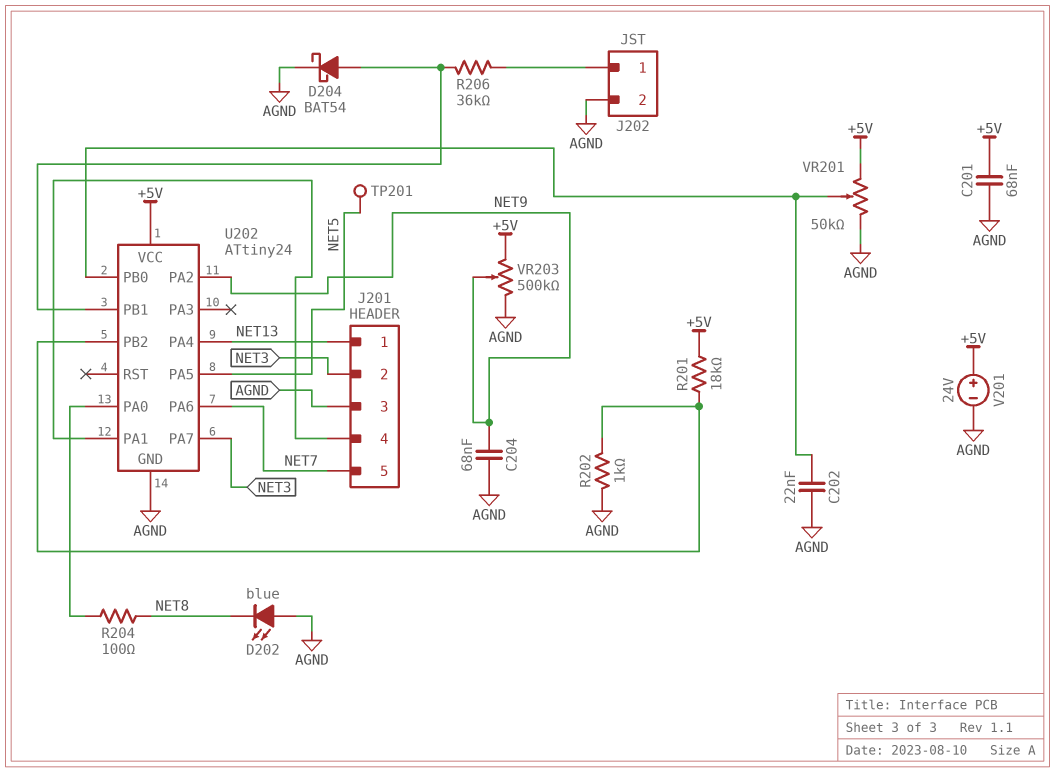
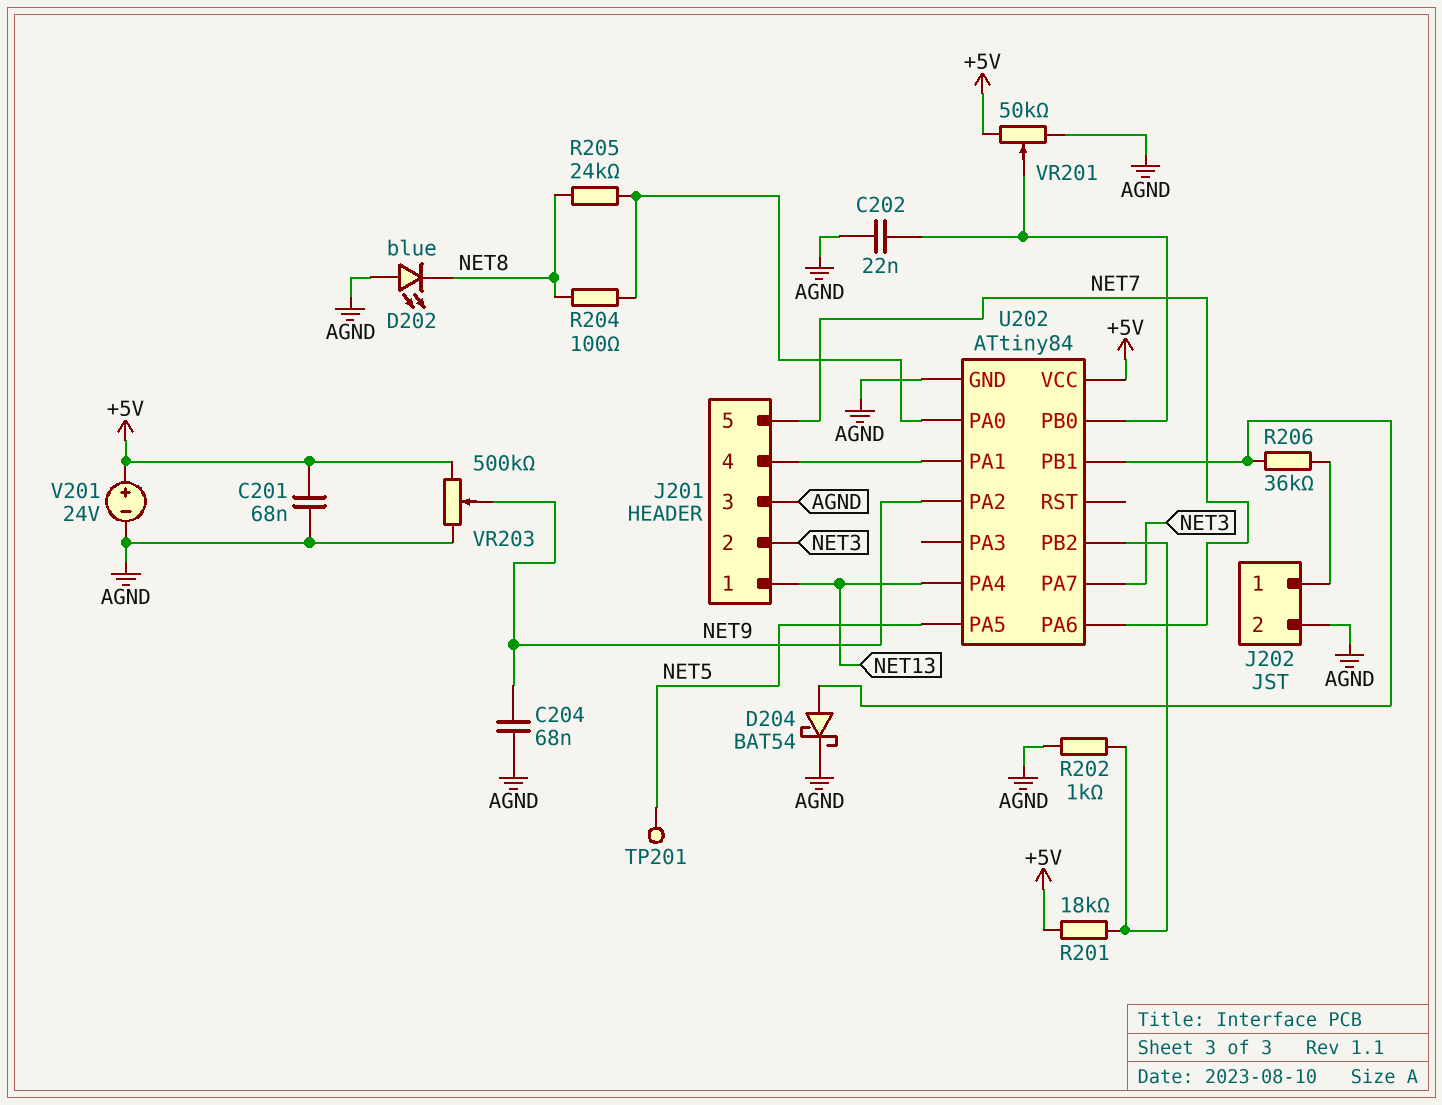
R205: none -> 24k (NET8, U202/PA0)
U202: ATtiny24 -> ATtiny84

